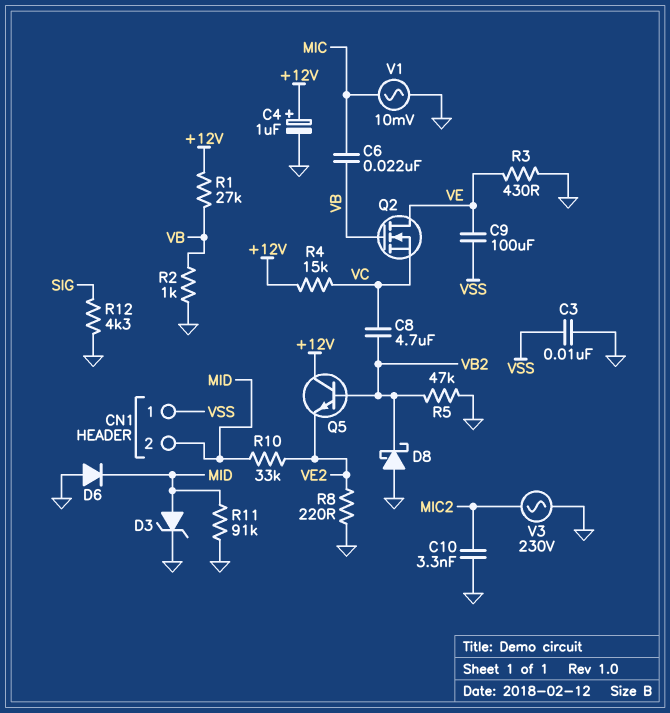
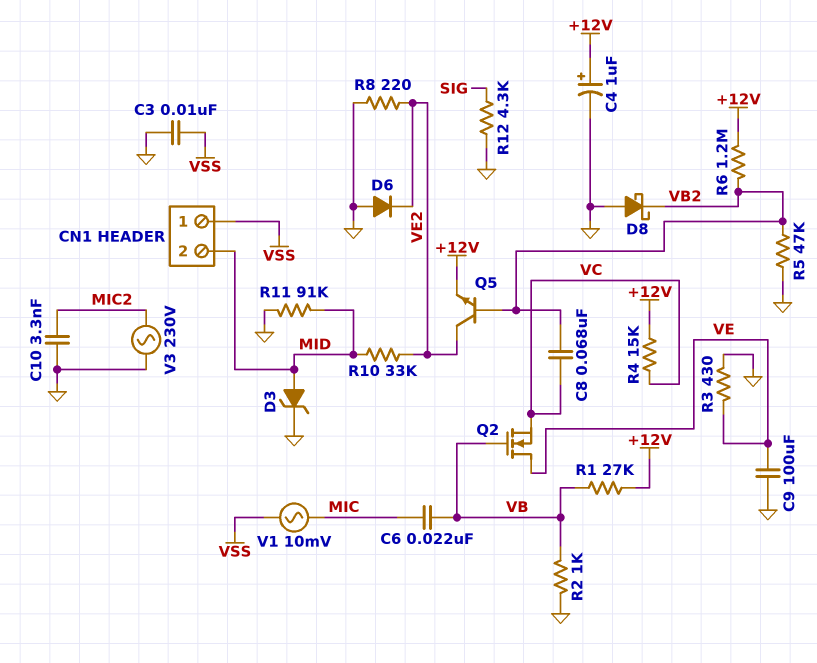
C8: 4.7uF (VB2, VC) -> 68nF (VB2, VC)
C9: 100uF (VE, VSS) -> 100uF (GND, VE)
D6: diode (A GND, K MID) -> diode (A GND, K VE2)
Q5: NPN (B VB2, C +12V, E VE2) -> NPN (B VB2, C VE2, E +12V)
R6: none -> 1.2M (+12V, VB2)
V1: AC 10mV (GND, MIC) -> AC 10mV (MIC, VSS)

